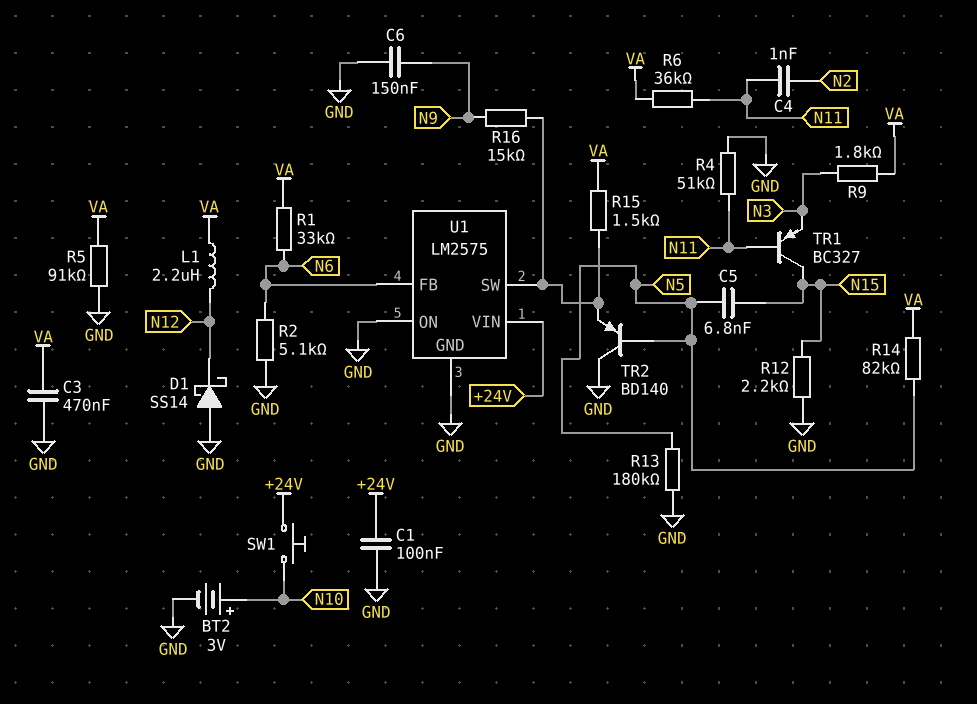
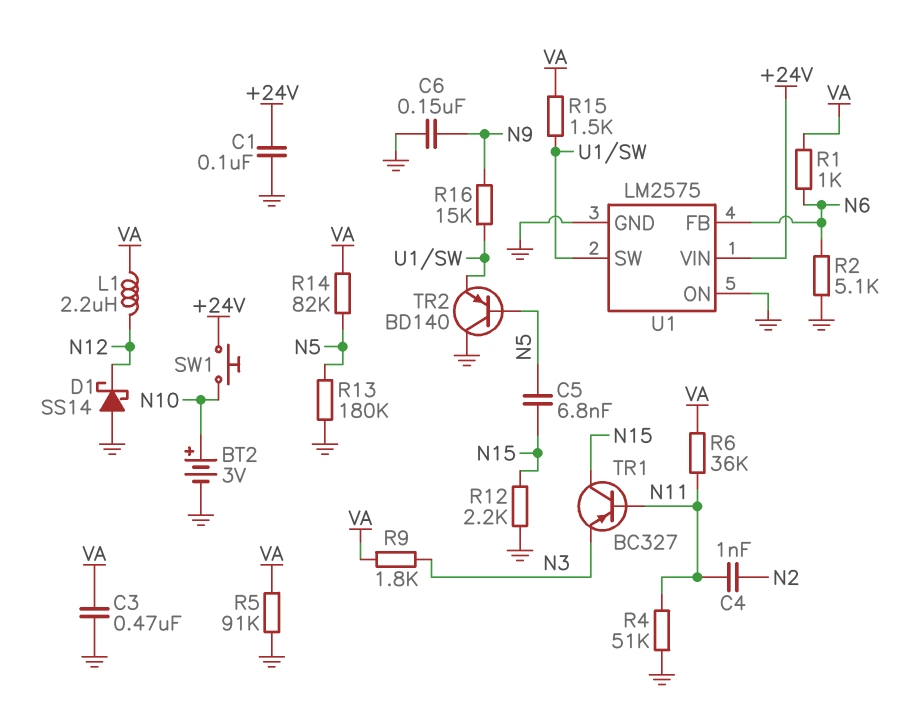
R1: 33k (N6, VA) -> 1k (N6, VA)

